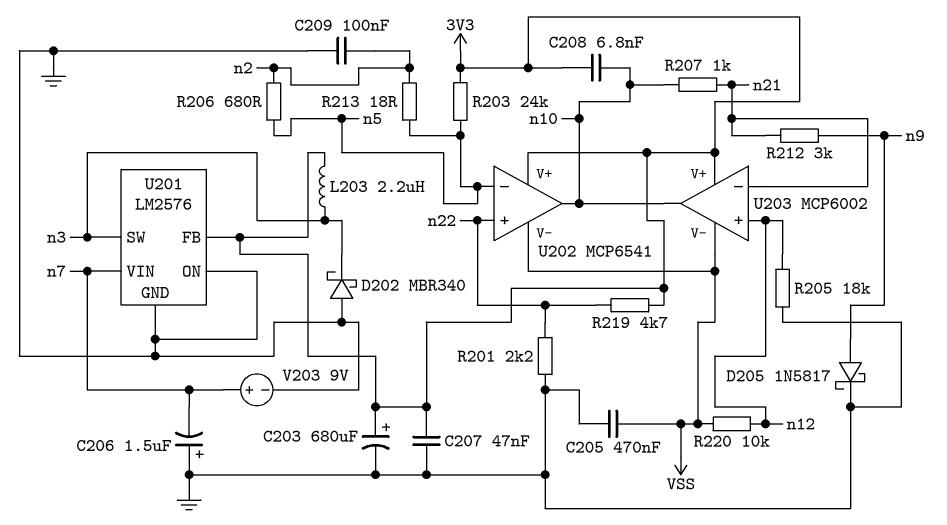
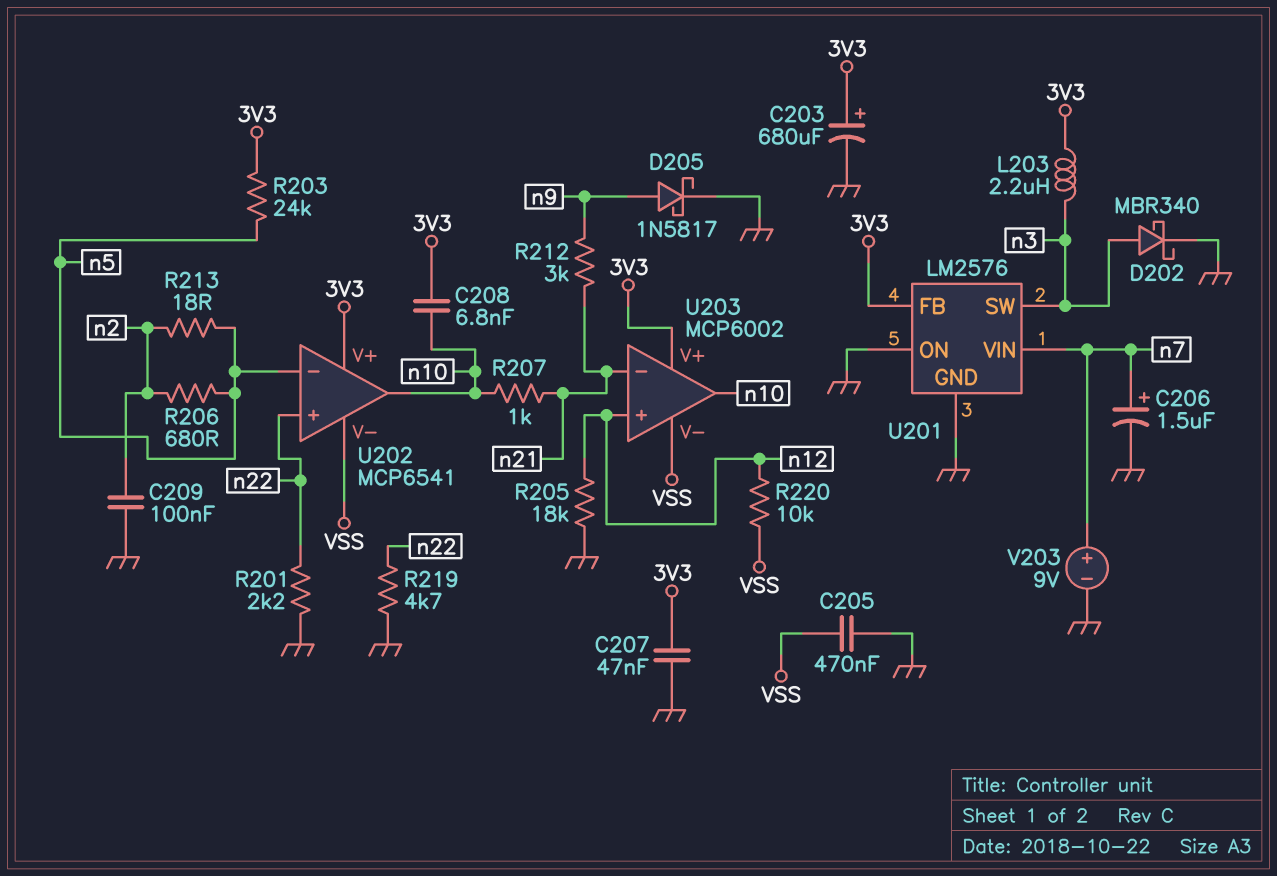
C206: 1.5uF (plus GND, minus n7) -> 1.5uF (plus n7, minus GND)
D202: schottky MBR340 (A GND, K n3) -> schottky MBR340 (A n3, K GND)
R219: 4.7k (3V3, n22) -> 4.7k (GND, n22)

